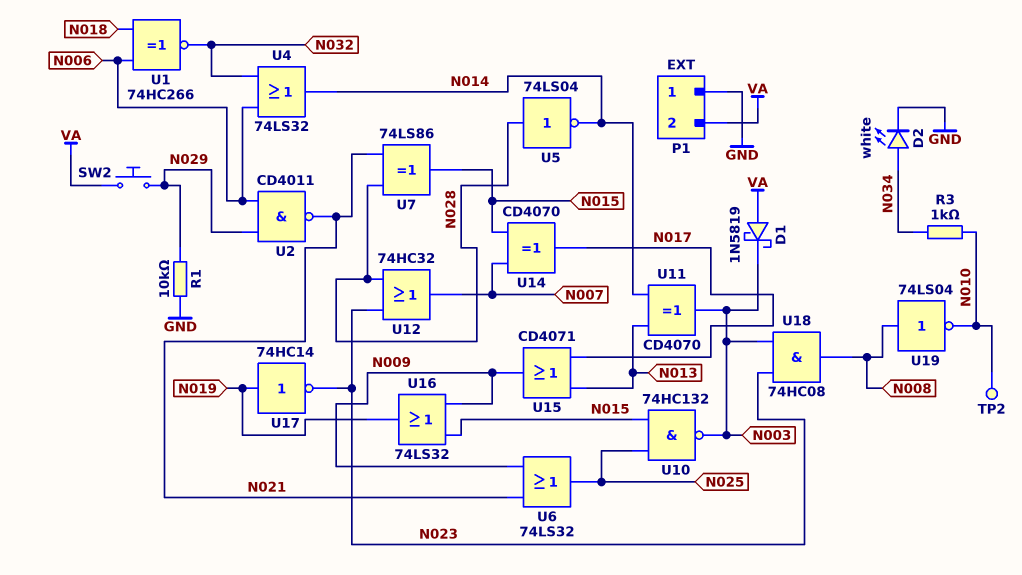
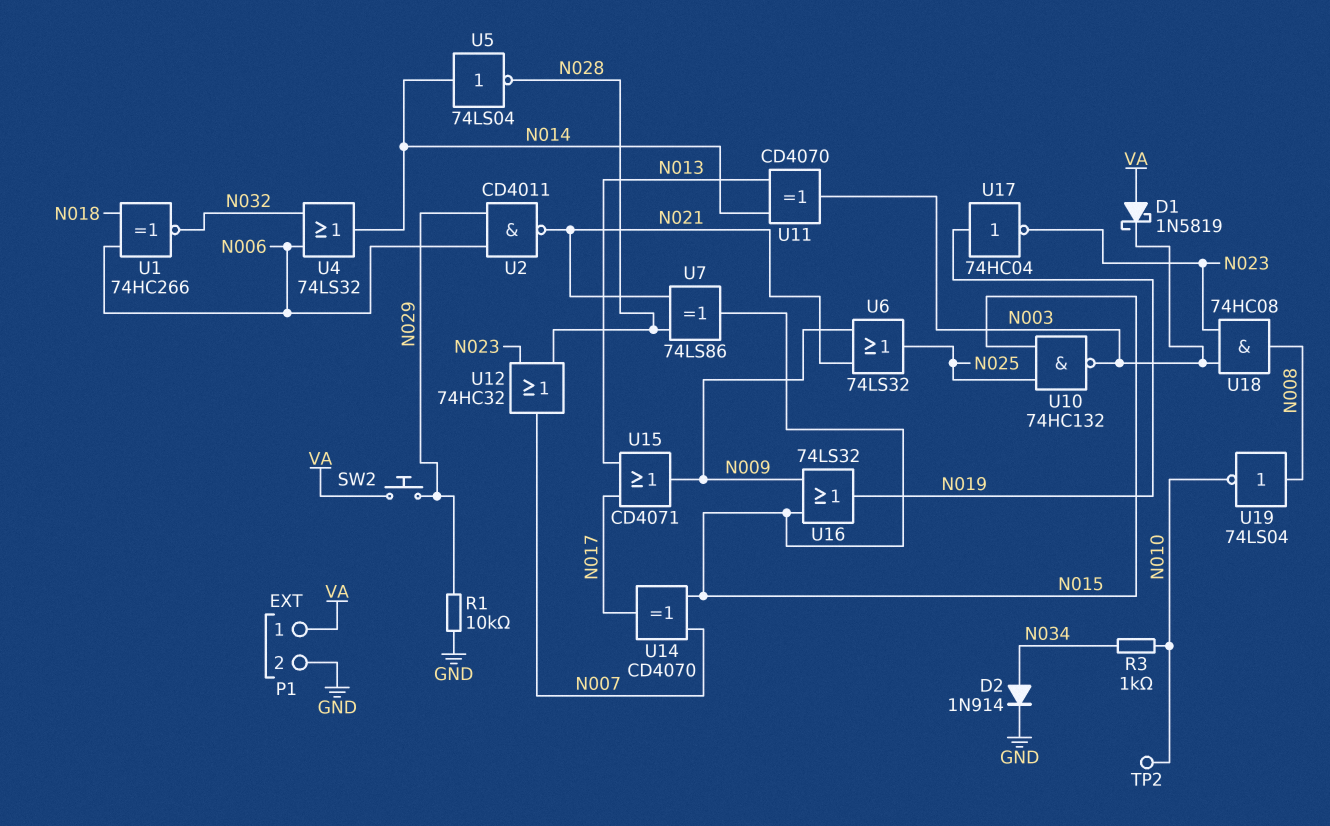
D2: LED white (A N034, K GND) -> diode 1N914 (A N034, K GND)
P1 pin 1: GND -> VA
P1 pin 2: VA -> GND
U5: NOT 74LS04 (in N028, out N014) -> NOT 74LS04 (in N014, out N028)
U17: NOT 74HC14 (in N019, out N023) -> NOT 74HC04 (in N019, out N023)

